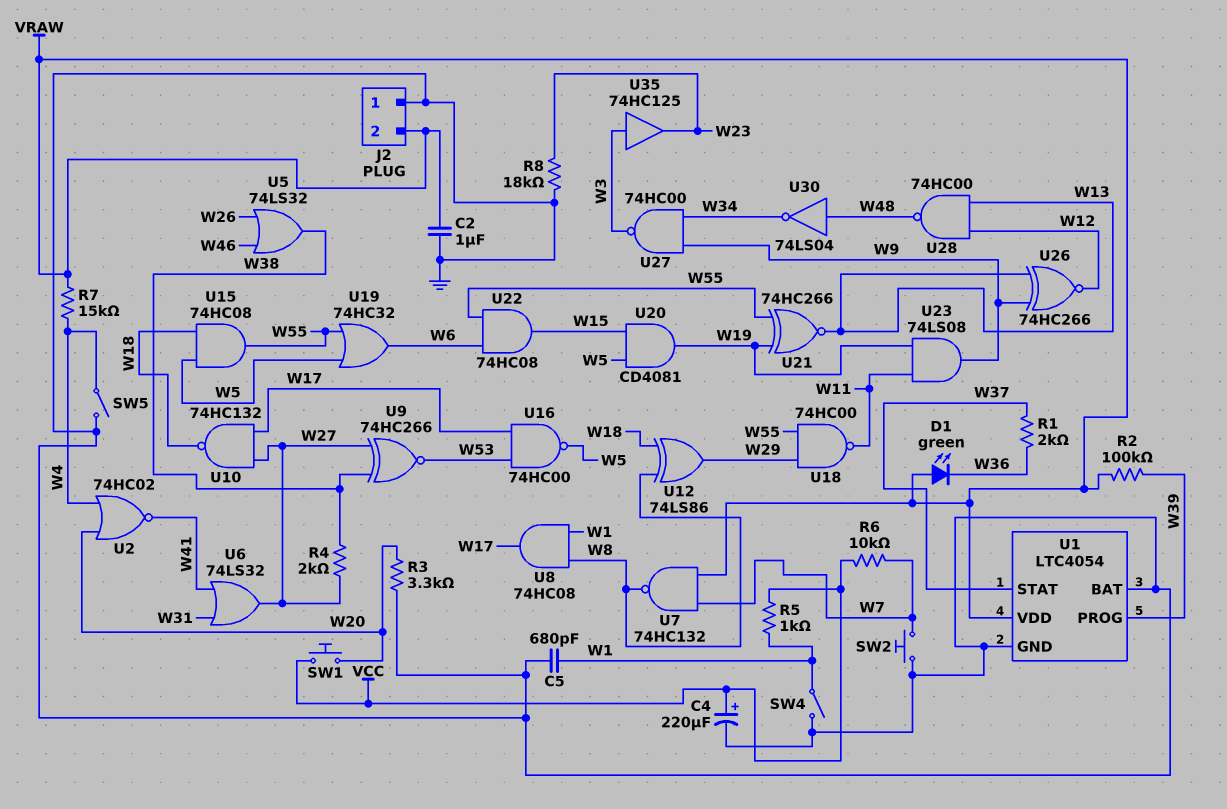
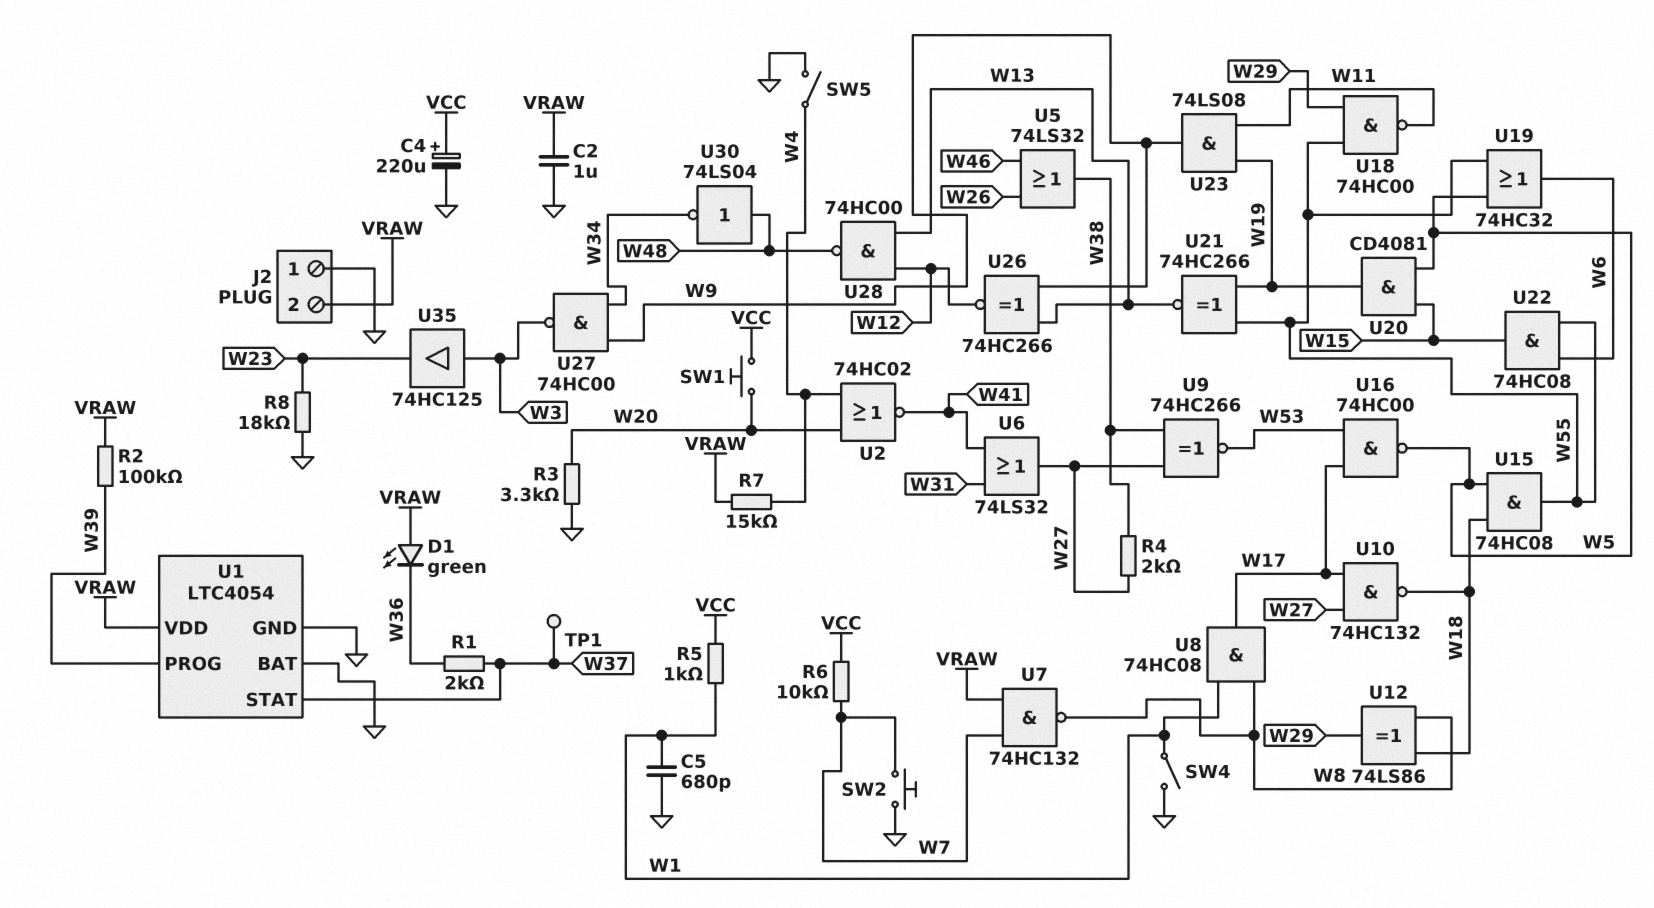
TP1: none -> test point (W37)

